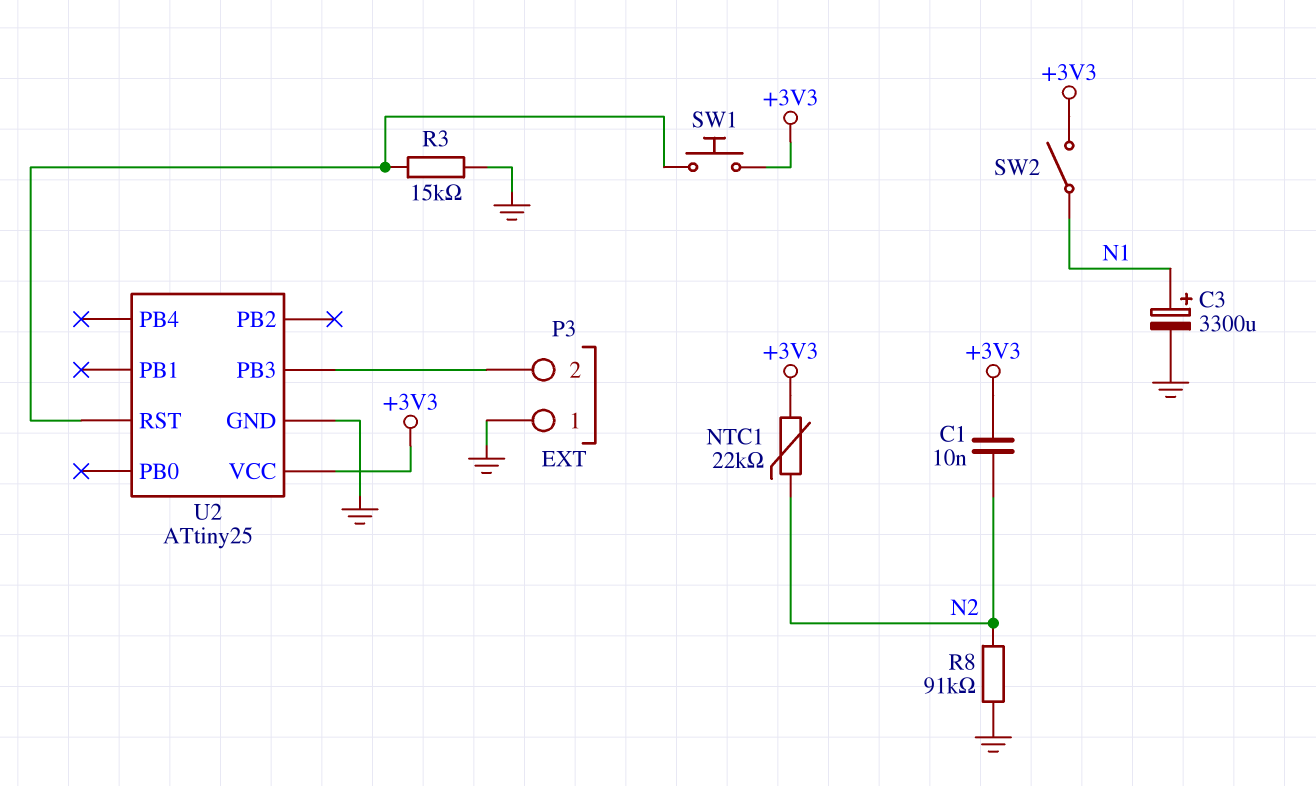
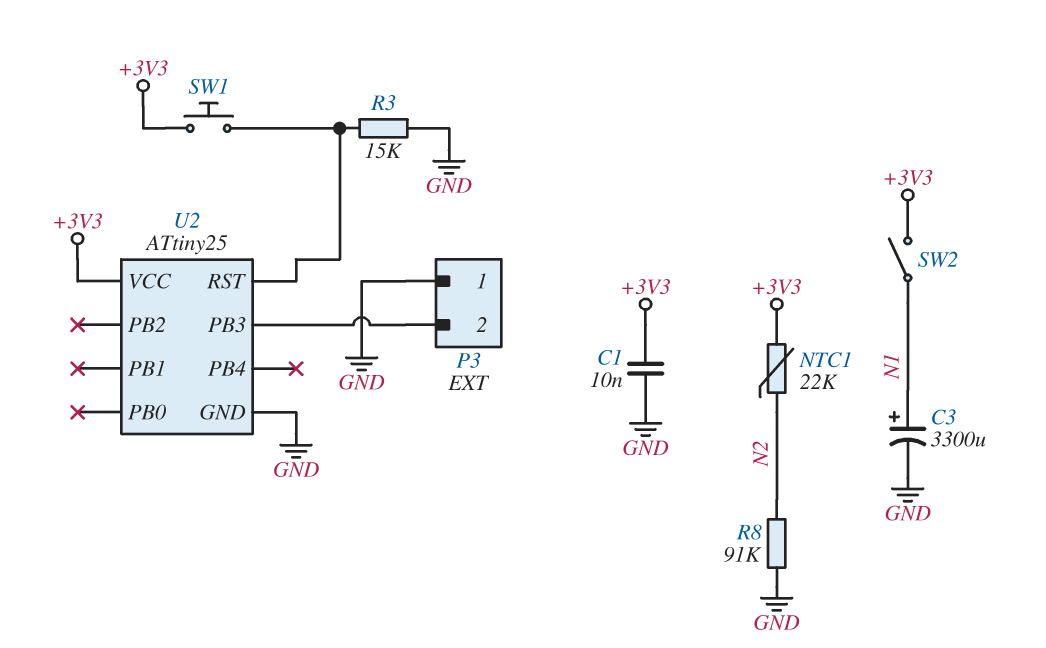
C1: 10nF (+3V3, N2) -> 10nF (+3V3, GND)

